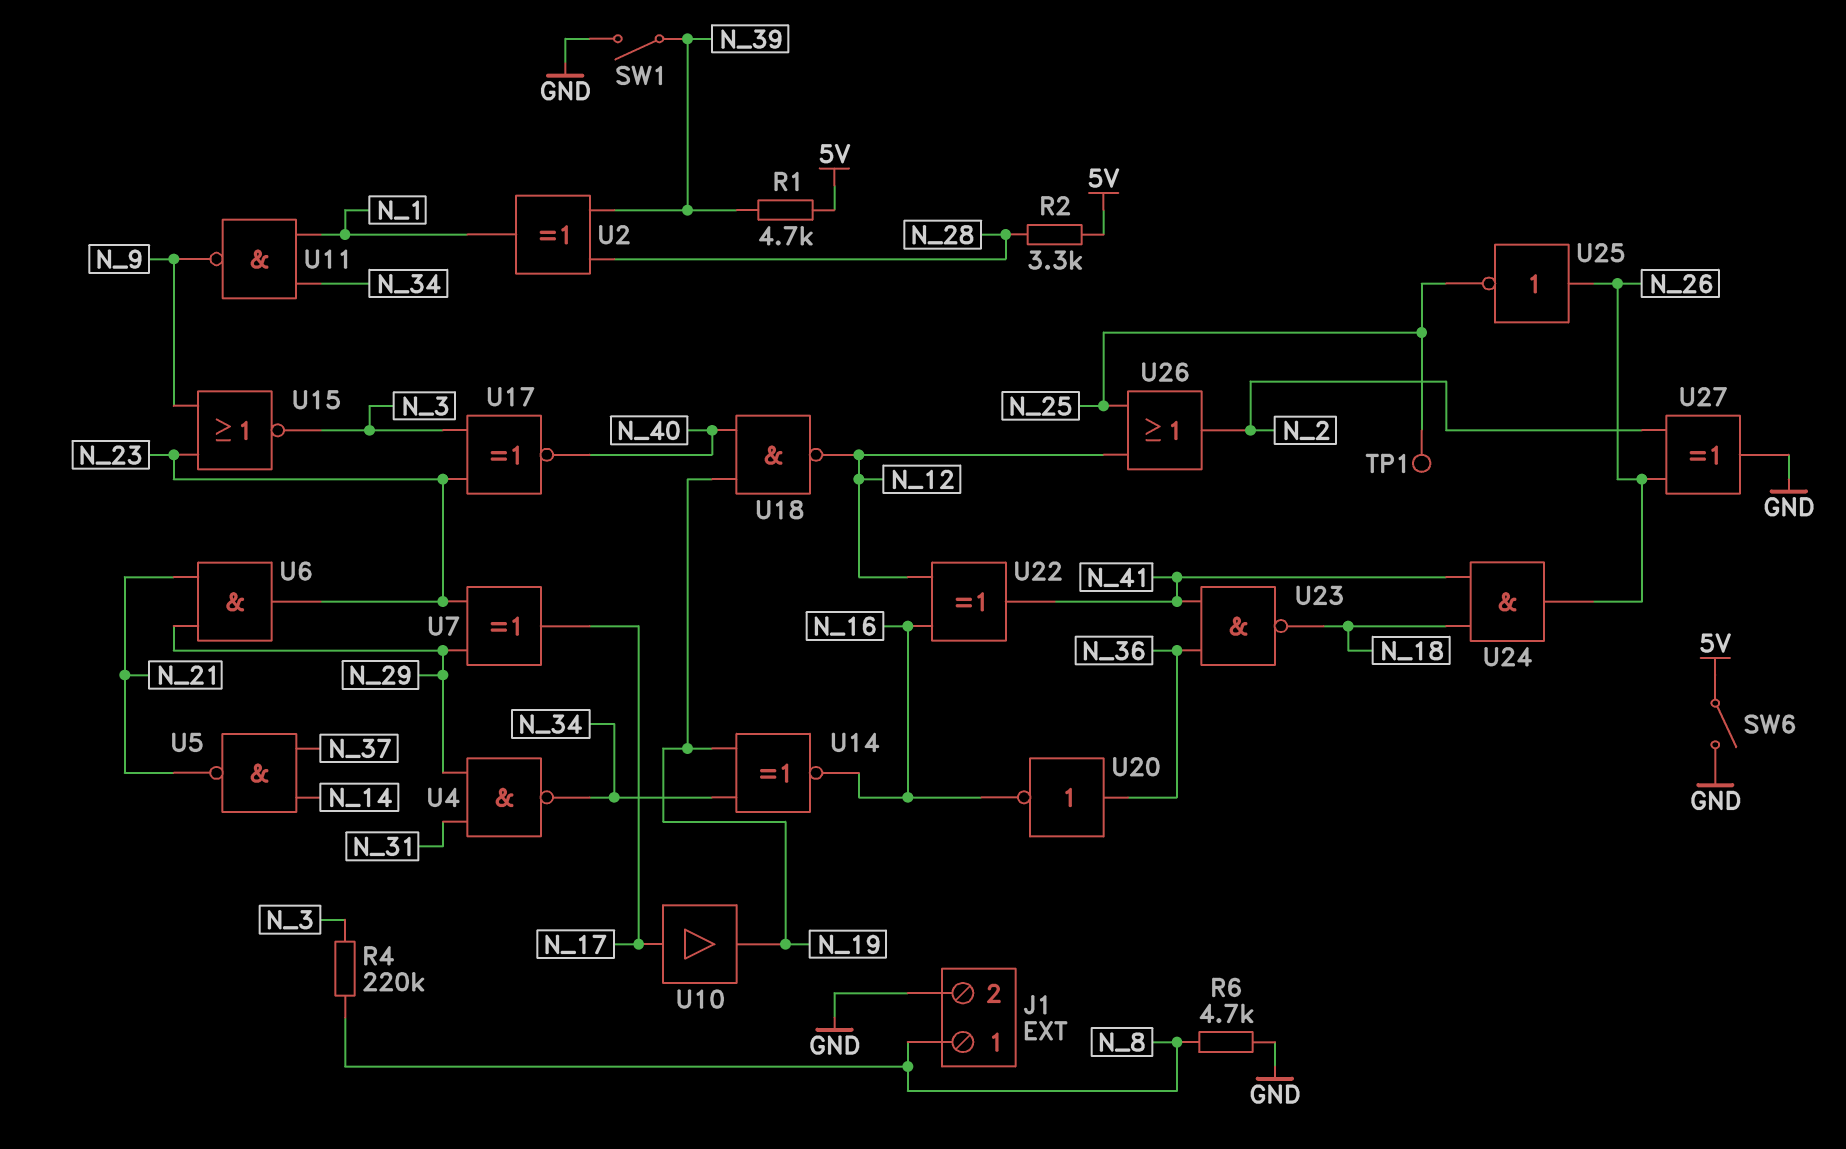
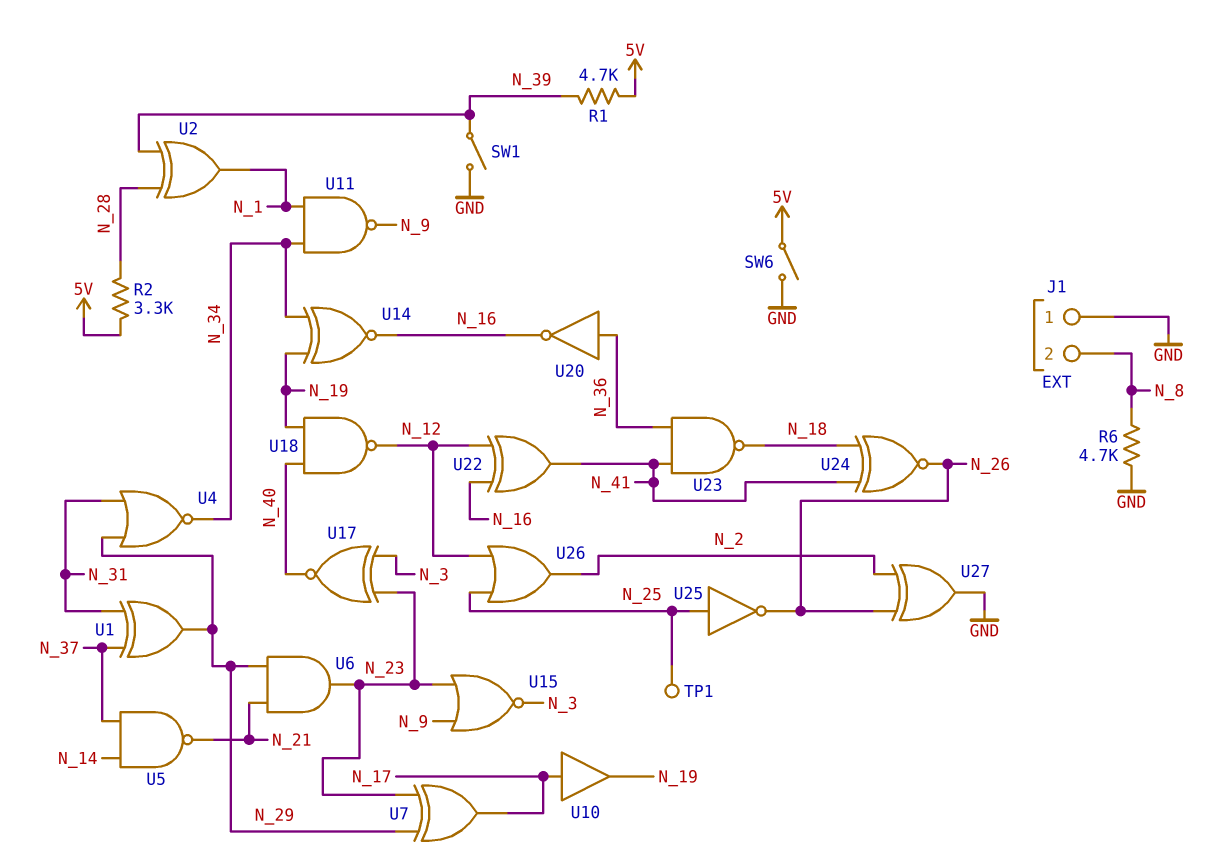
J1 pin 1: N_8 -> GND
J1 pin 2: GND -> N_8
R4: 220k (N_3, N_8) -> none
U1: none -> XOR (in N_31, in N_37, out N_29)
U4: NAND (in N_29, in N_31, out N_34) -> NOR (in N_29, in N_31, out N_34)
U24: AND (in N_18, in N_41, out N_26) -> XNOR (in N_18, in N_41, out N_26)
U25: NOT (in N_26, out N_25) -> NOT (in N_25, out N_26)

